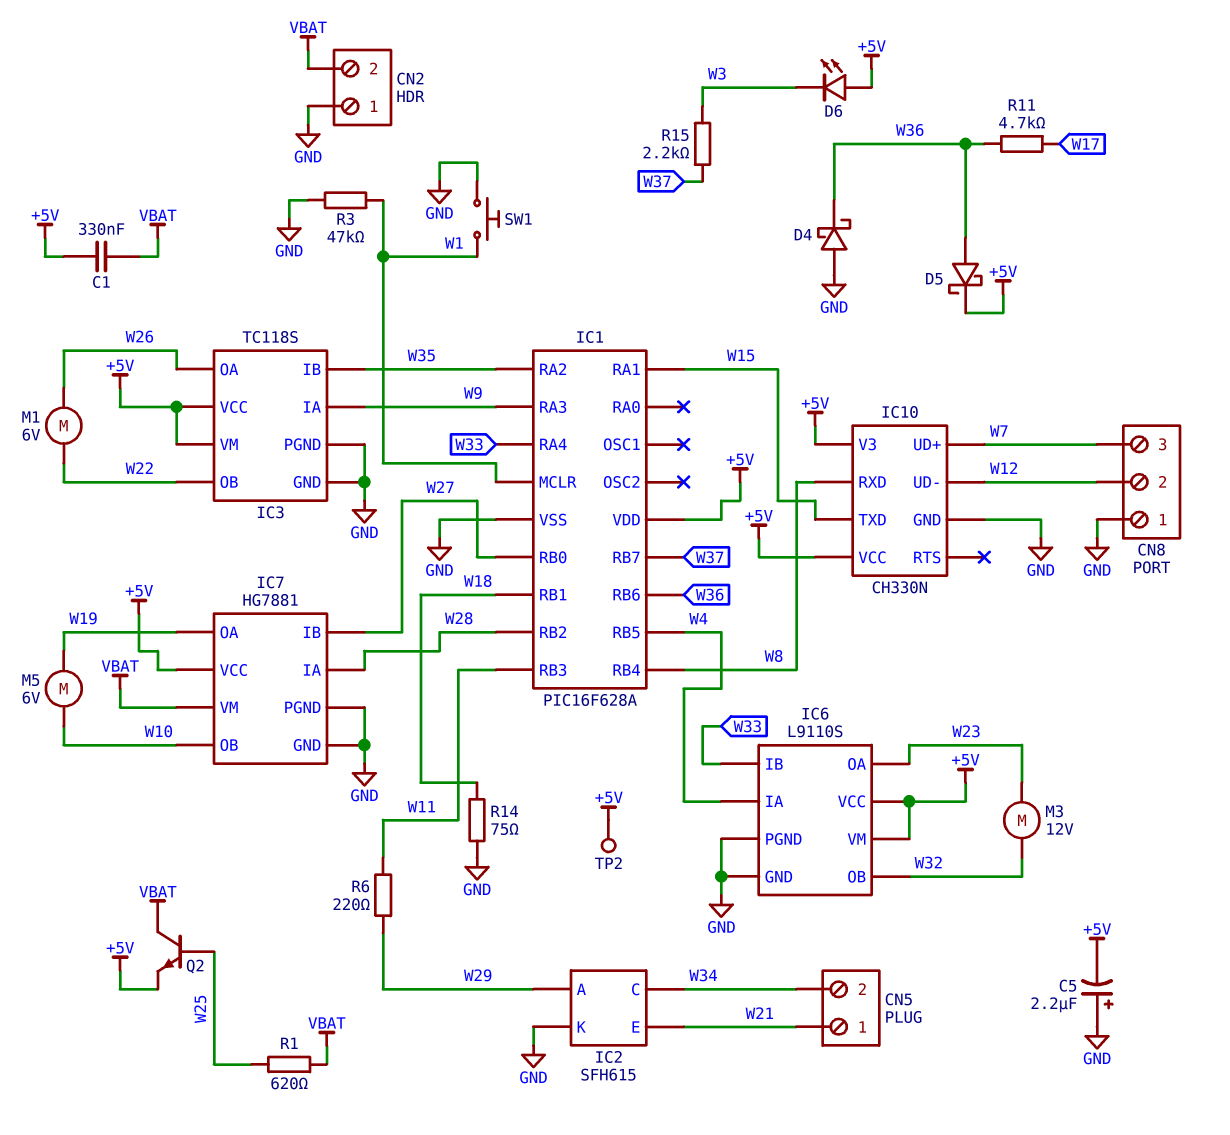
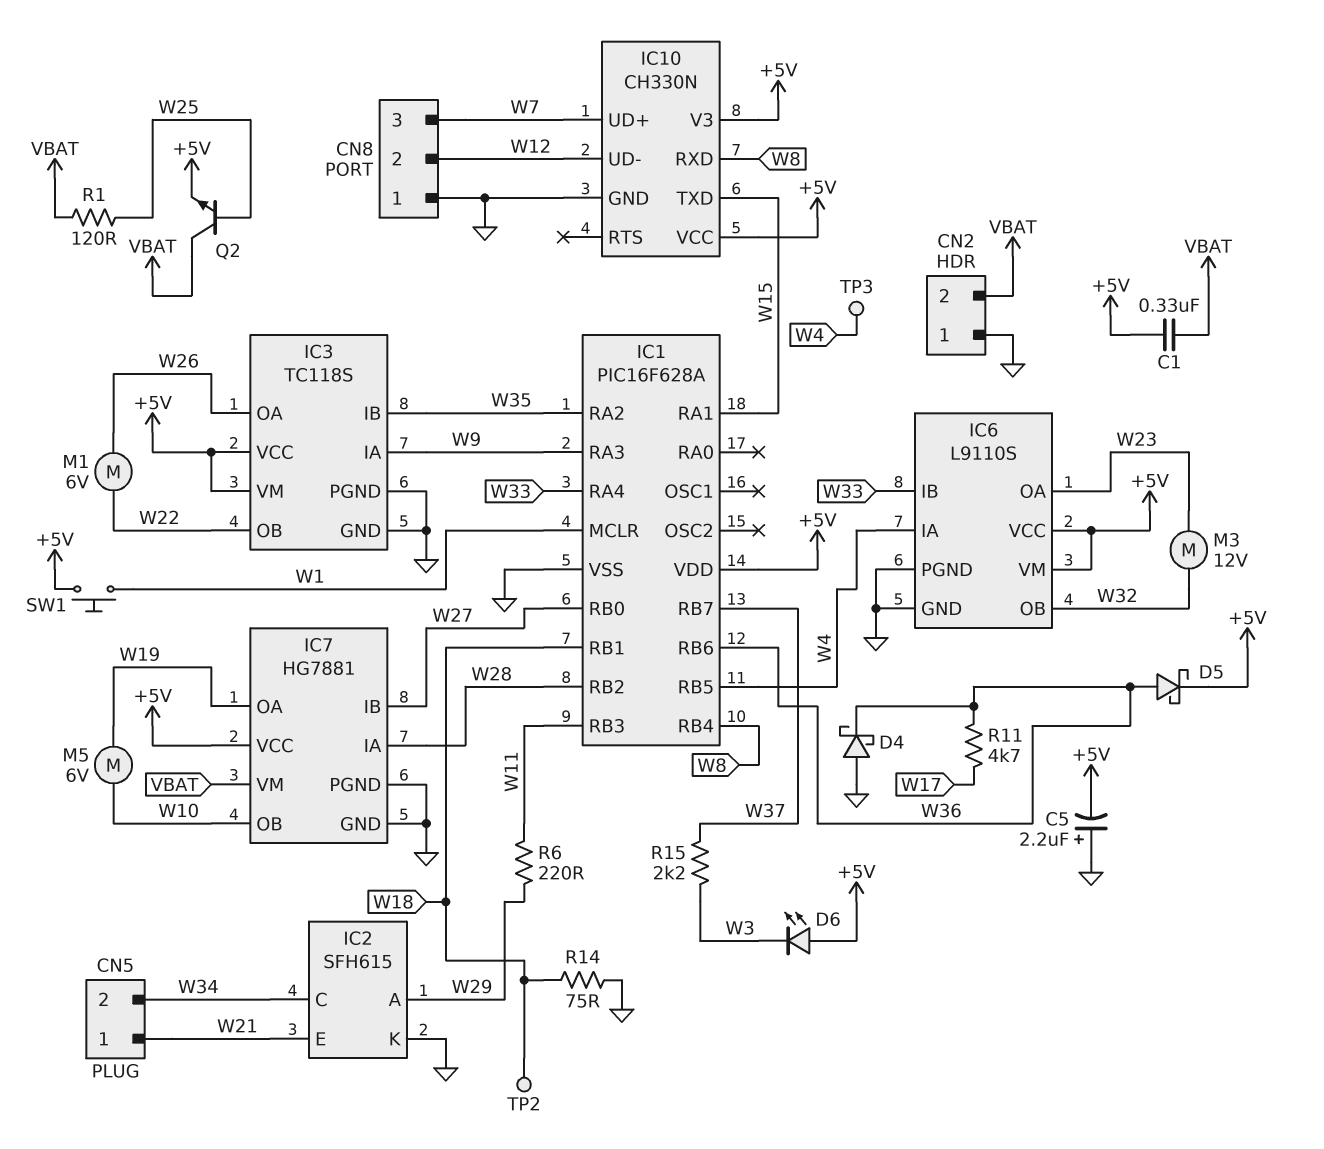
R1: 620 (VBAT, W25) -> 120 (VBAT, W25)
R3: 47k (GND, W1) -> none
SW1: button (GND, W1) -> button (+5V, W1)
TP2: test point (+5V) -> test point (W18)
TP3: none -> test point (W4)

